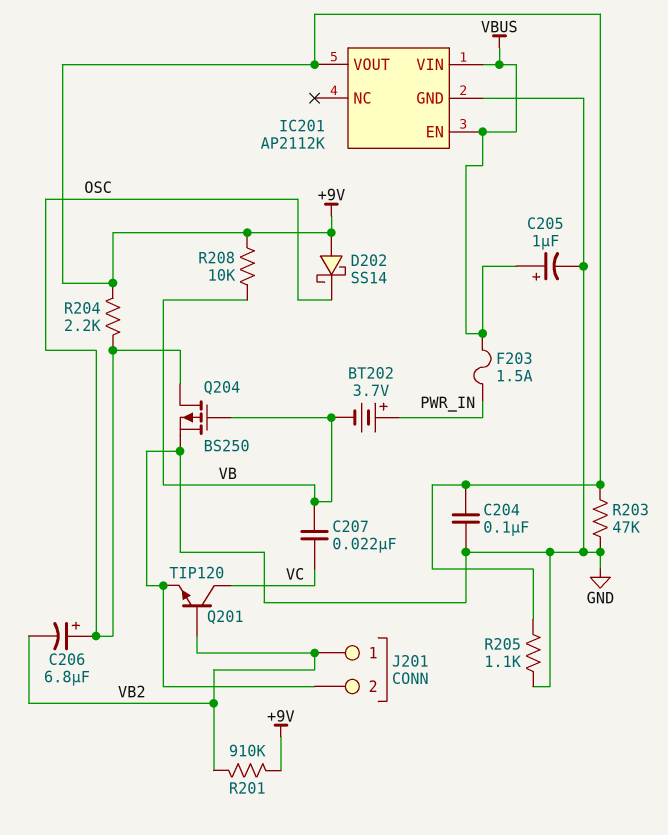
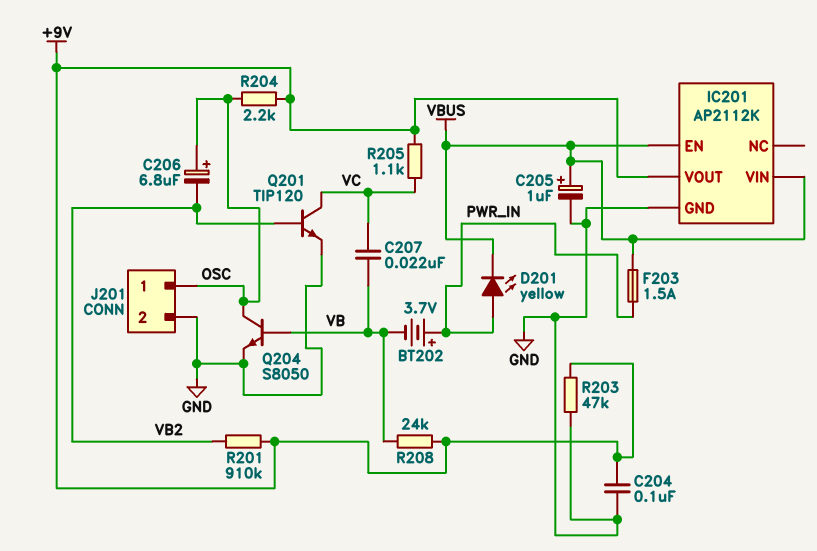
D201: none -> LED yellow (A PWR_IN, K VBUS)
D202: schottky SS14 (A +9V, K OSC) -> none
J201 pin 1: VB2 -> OSC
Q204: PMOS BS250 (G VB, D OSC, S GND) -> NPN S8050 (B VB, C OSC, E GND)
R205: 1.1k (+9V, GND) -> 1.1k (+9V, VC)
R208: 10k (+9V, VB) -> 24k (+9V, VB)

